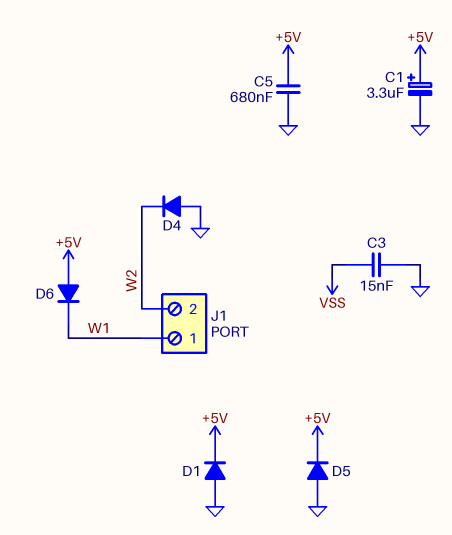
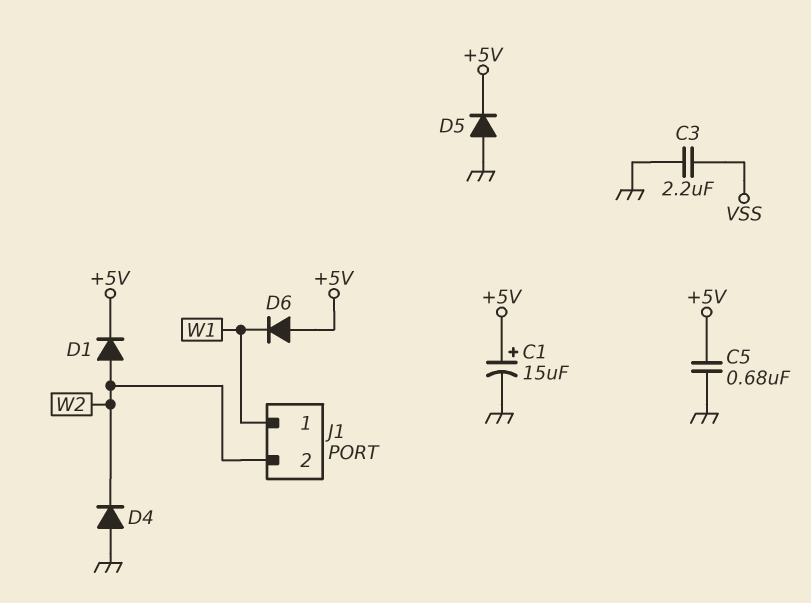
C1: 3.3uF (plus +5V, minus GND) -> 15uF (plus +5V, minus GND)
C3: 15nF (GND, VSS) -> 2.2uF (GND, VSS)
D1: diode (A GND, K +5V) -> diode (A W2, K +5V)

